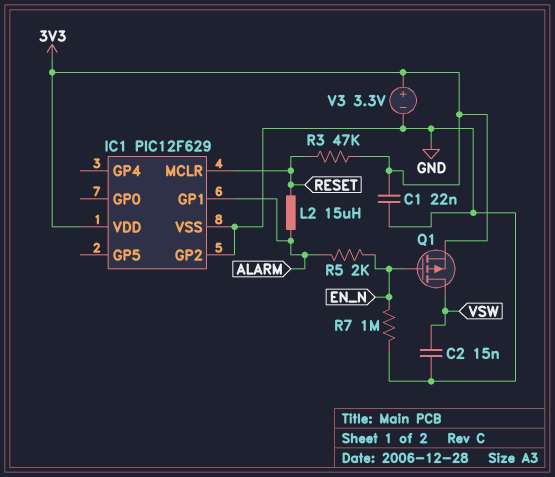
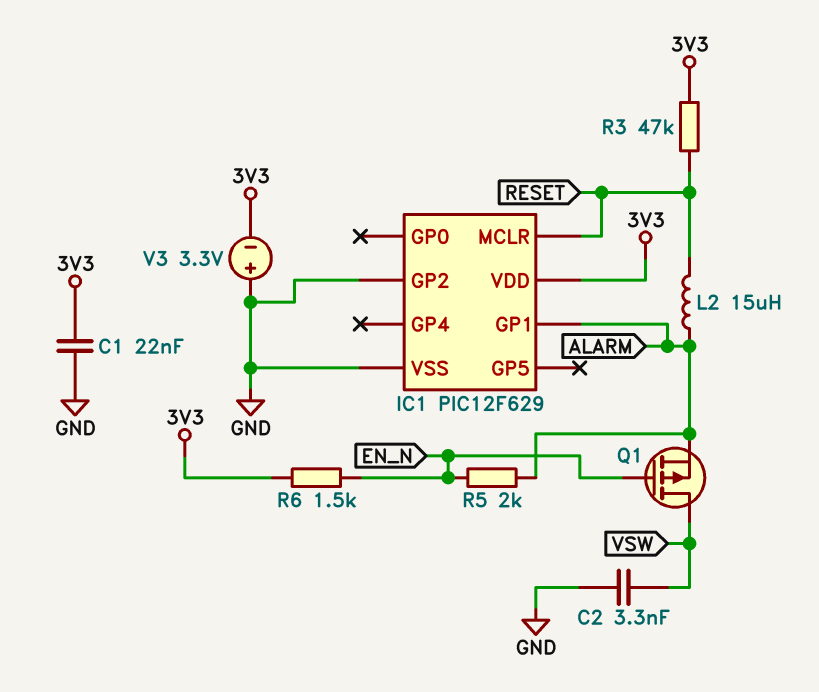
C2: 15nF (GND, VSW) -> 3.3nF (GND, VSW)
Q1: PMOS (G EN_N, D VSW, S 3V3) -> PMOS (G EN_N, D VSW, S ALARM)
R6: none -> 1.5k (3V3, EN_N)
R7: 1M (EN_N, GND) -> none
V3: 3.3V (plus 3V3, minus GND) -> 3.3V (plus GND, minus 3V3)

